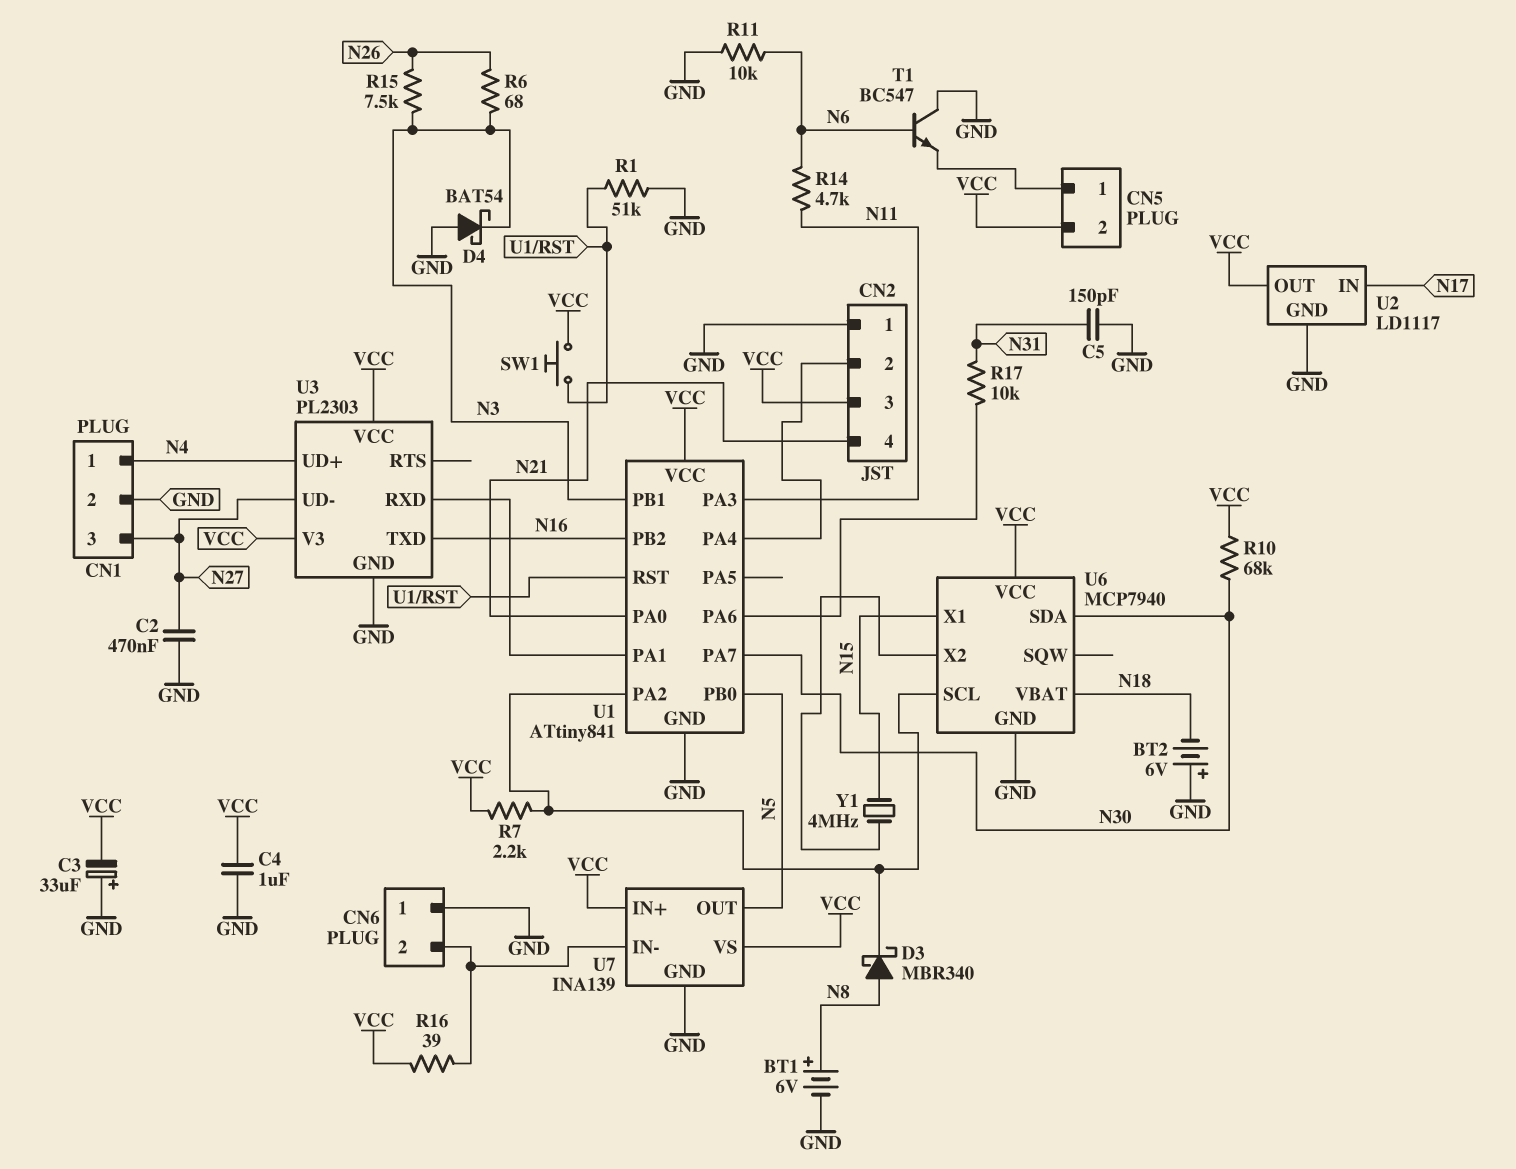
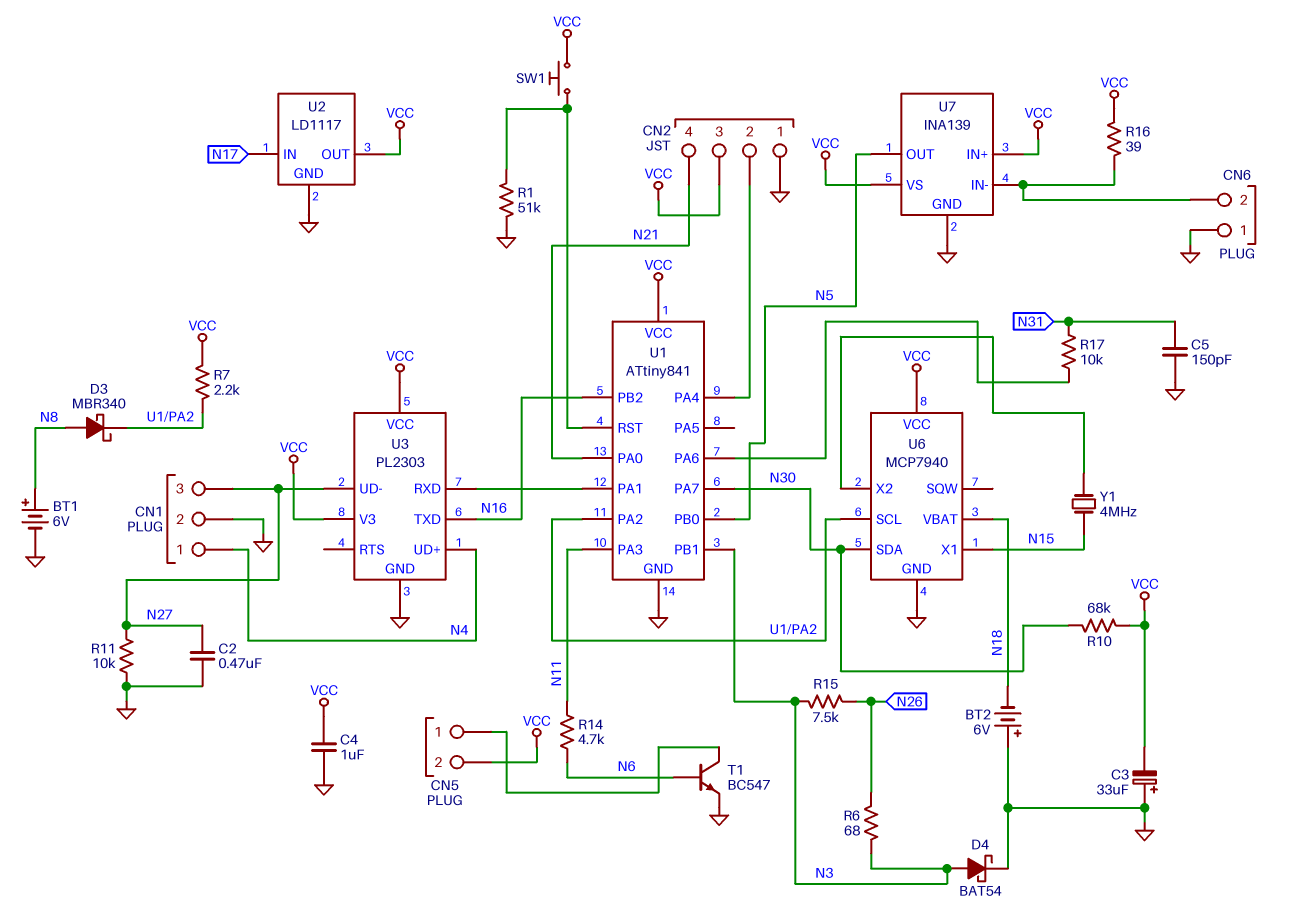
D4: schottky BAT54 (A GND, K N3) -> schottky BAT54 (A N3, K GND)
R11: 10k (GND, N6) -> 10k (GND, N27)
T1: NPN BC547 (B N6, C GND, E CN5/1) -> NPN BC547 (B N6, C CN5/1, E GND)

